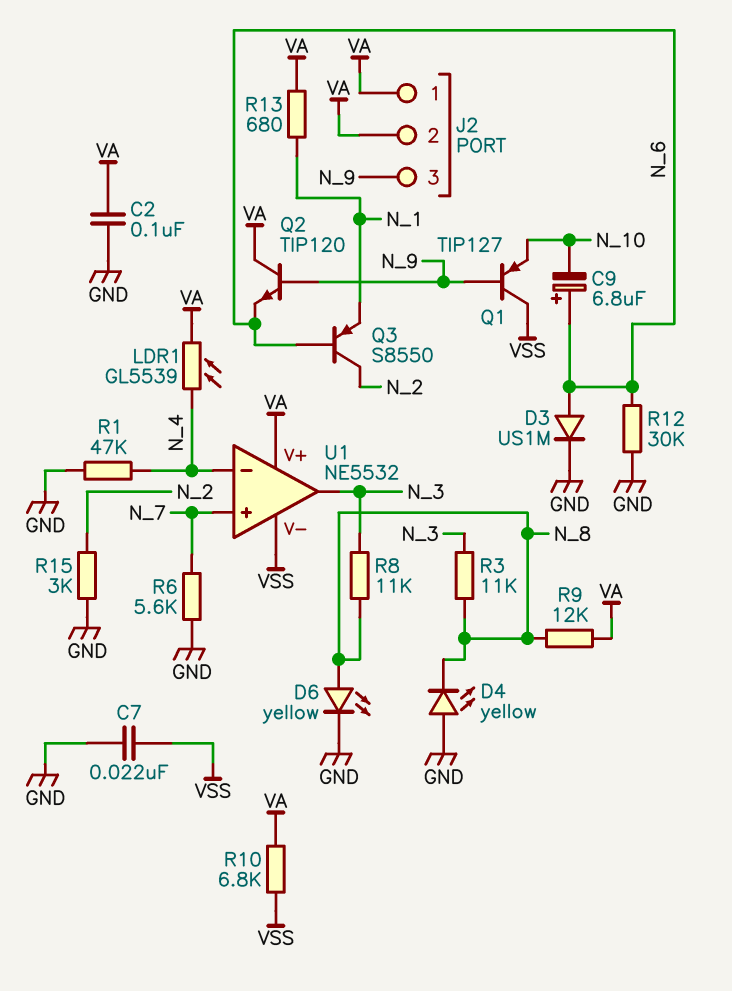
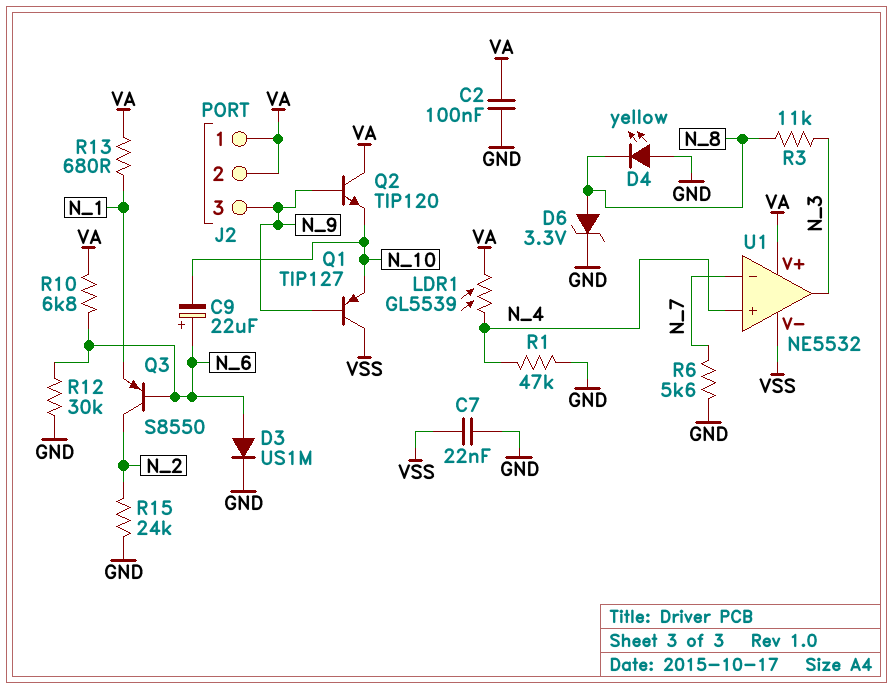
C9: 6.8uF (plus N_6, minus N_10) -> 22uF (plus N_6, minus N_10)
D6: LED yellow (A N_8, K GND) -> zener 3.3V (A N_8, K GND)
Q2: NPN TIP120 (B N_9, C VA, E N_6) -> NPN TIP120 (B N_9, C VA, E N_10)
R8: 11k (N_3, N_8) -> none
R9: 12k (N_8, VA) -> none
R10: 6.8k (VA, VSS) -> 6.8k (N_6, VA)
R15: 3k (GND, N_2) -> 24k (GND, N_2)
U1 pin in+: N_7 -> N_4
U1 pin in-: N_4 -> N_7

